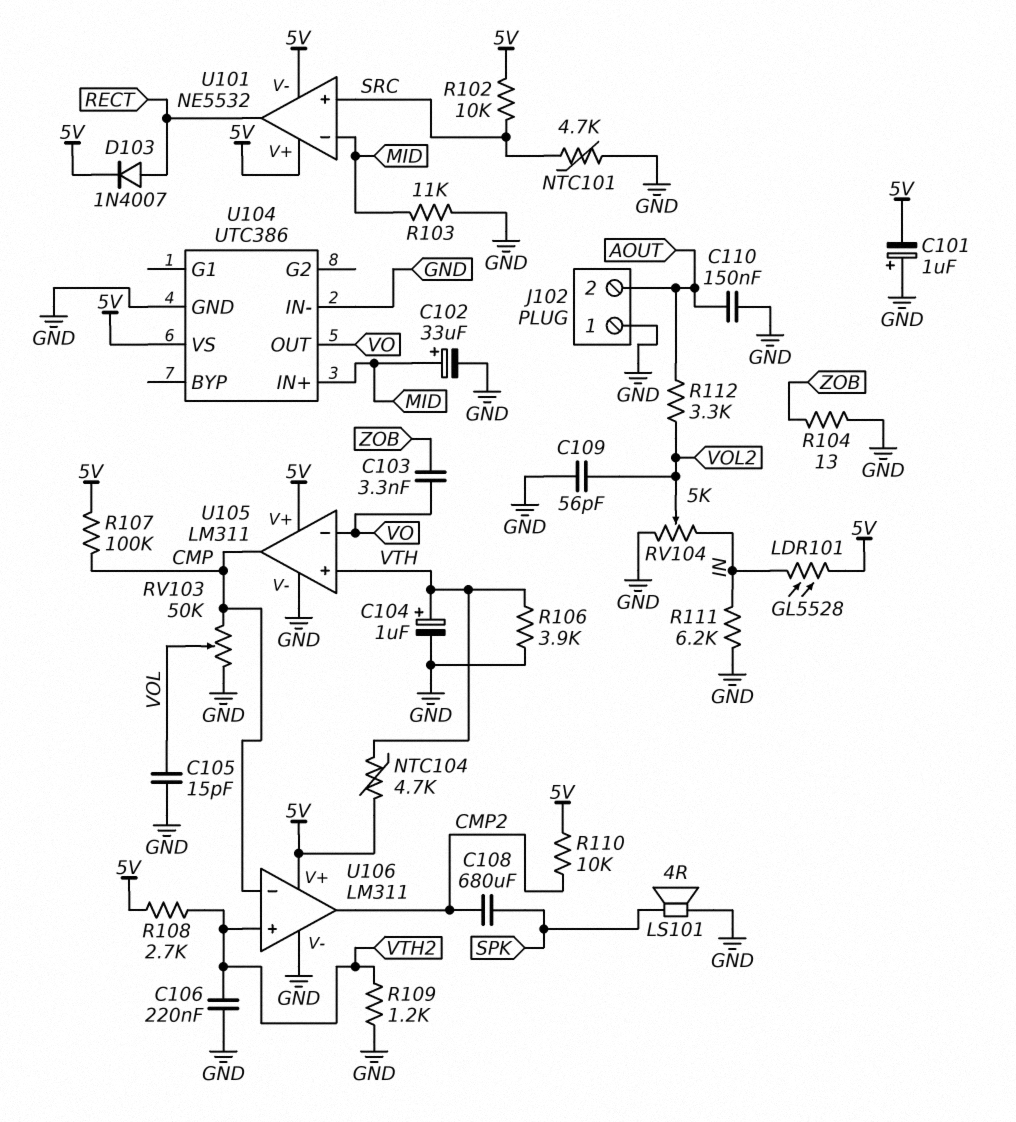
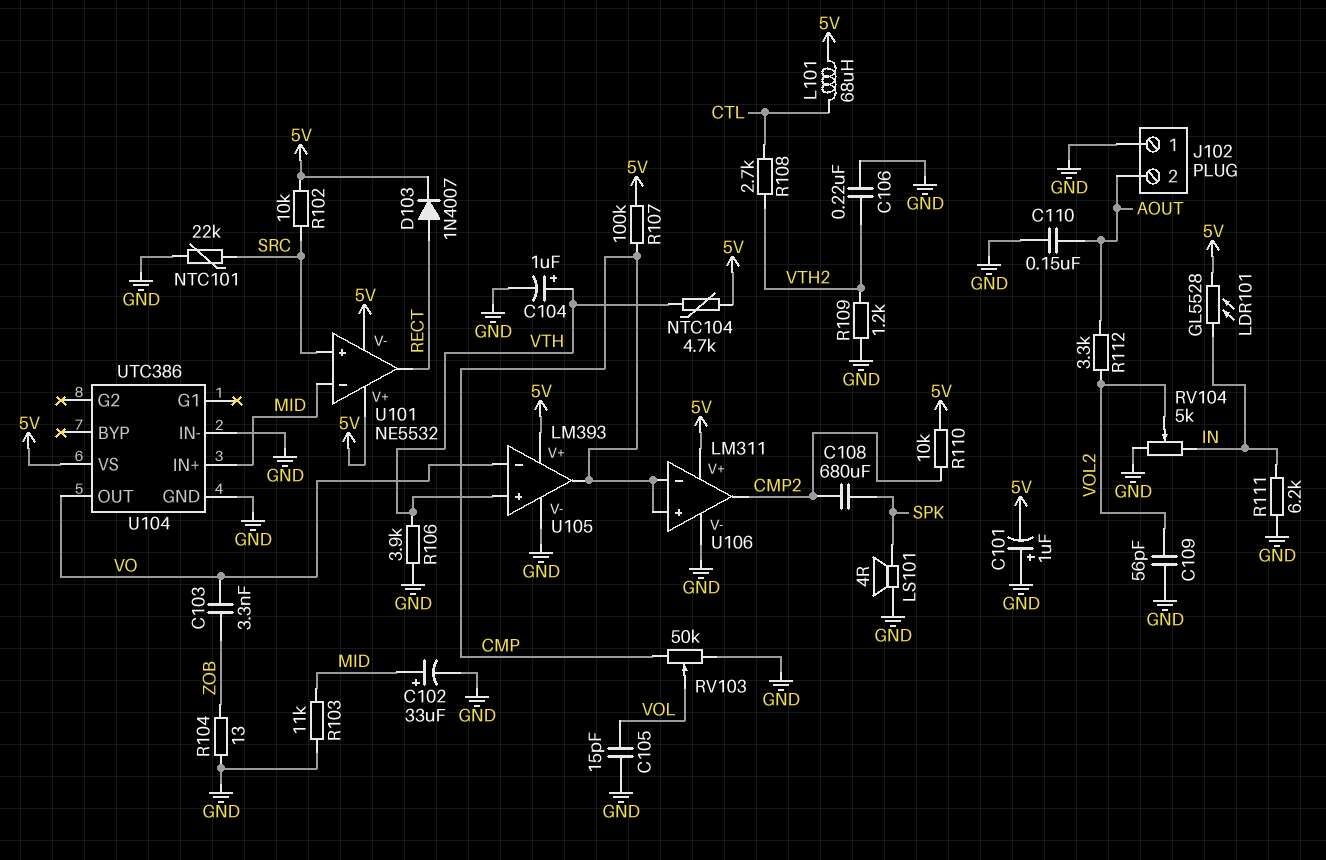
L101: none -> 68uH (5V, CTL)
NTC101: 4.7k (GND, SRC) -> 22k (GND, SRC)
R108: 2.7k (5V, VTH2) -> 2.7k (CTL, VTH2)
U105: LM311 -> LM393
U106 pin in+: VTH2 -> CMP

